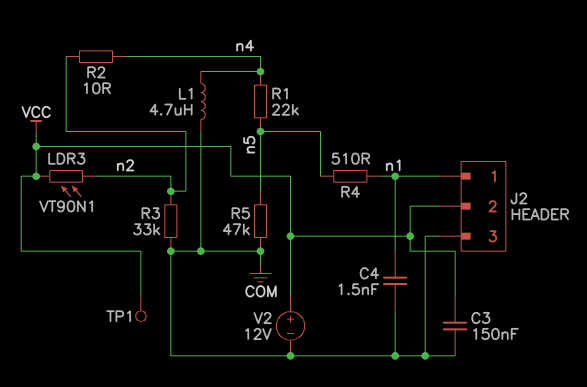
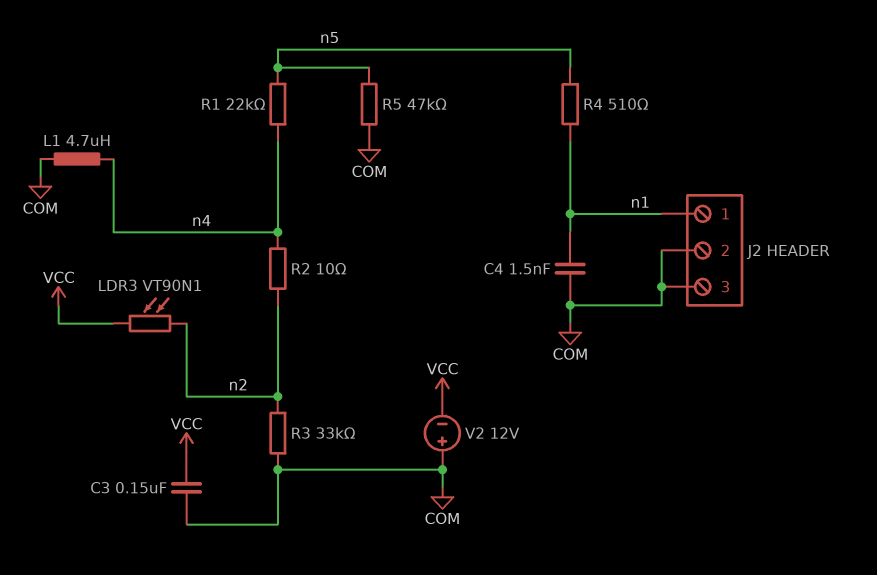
J2 pin 2: VCC -> COM
TP1: test point (VCC) -> none
V2: 12V (plus VCC, minus COM) -> 12V (plus COM, minus VCC)

